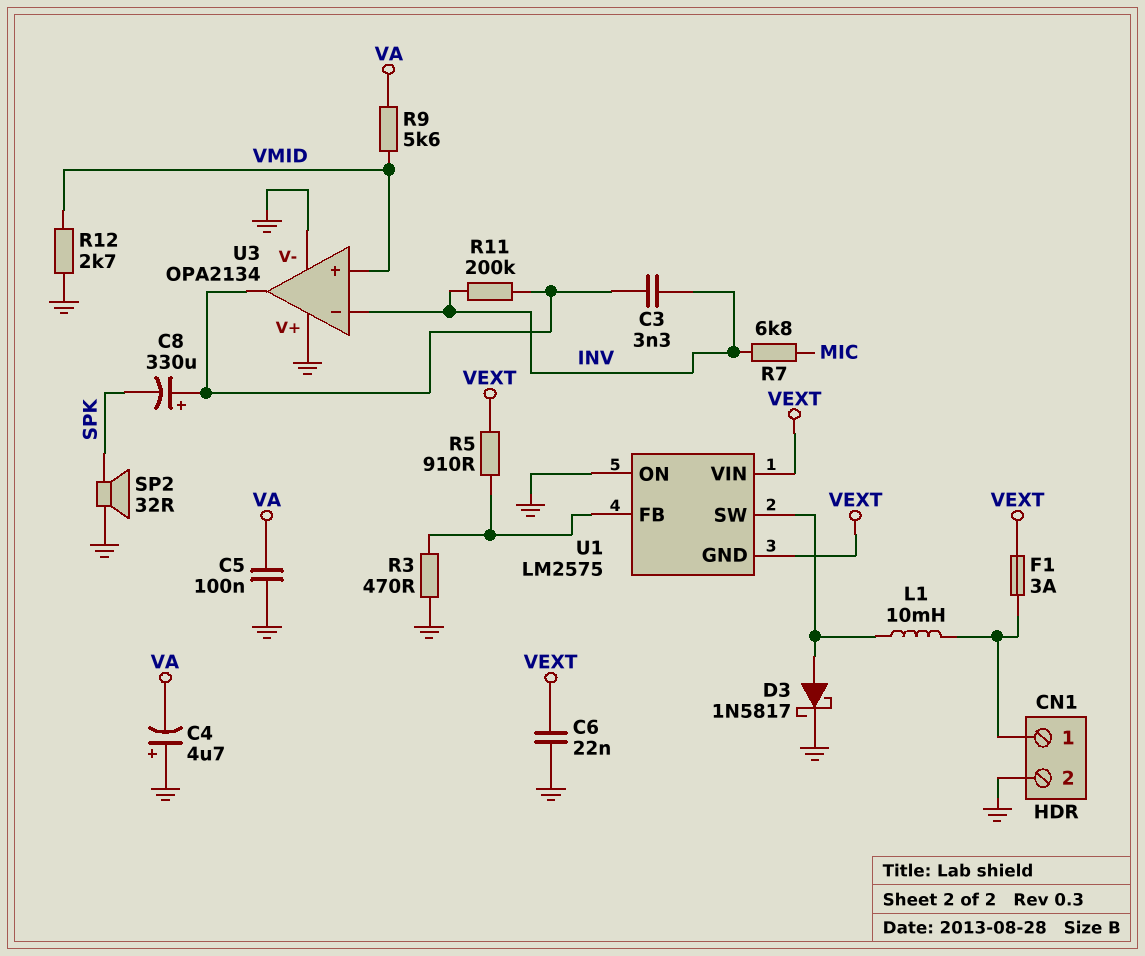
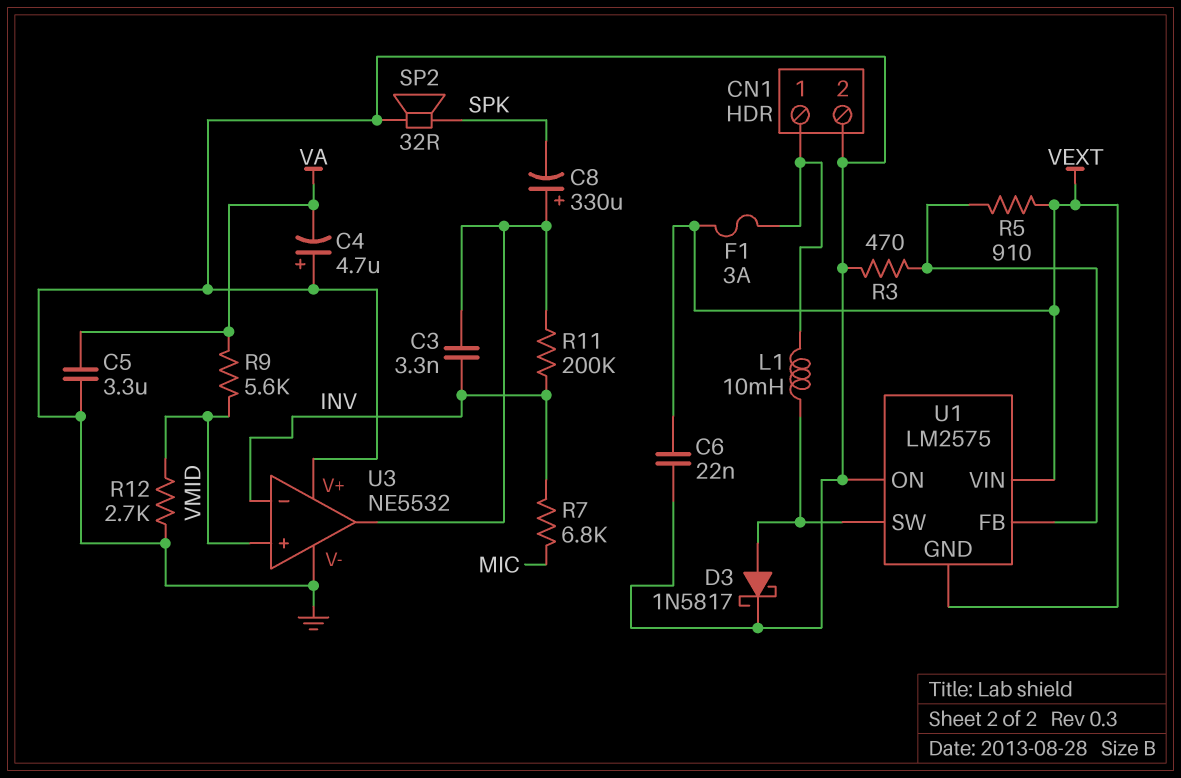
C5: 100nF (GND, VA) -> 3.3uF (GND, VA)
U3: OPA2134 -> NE5532

